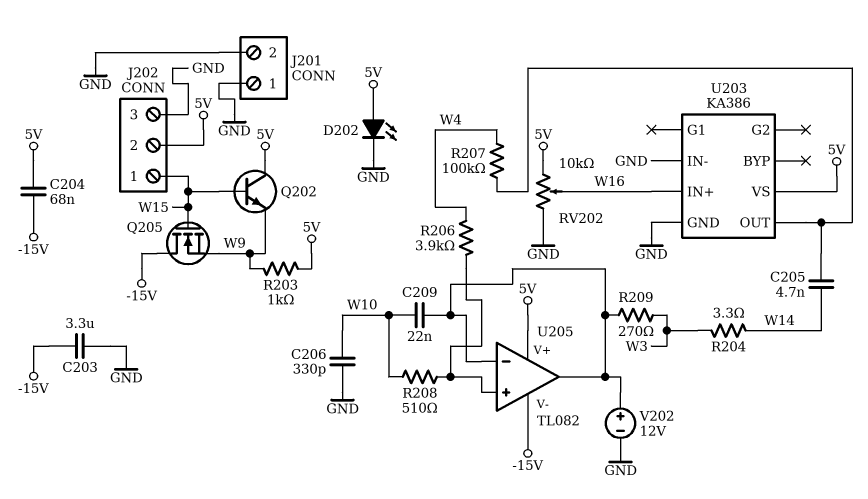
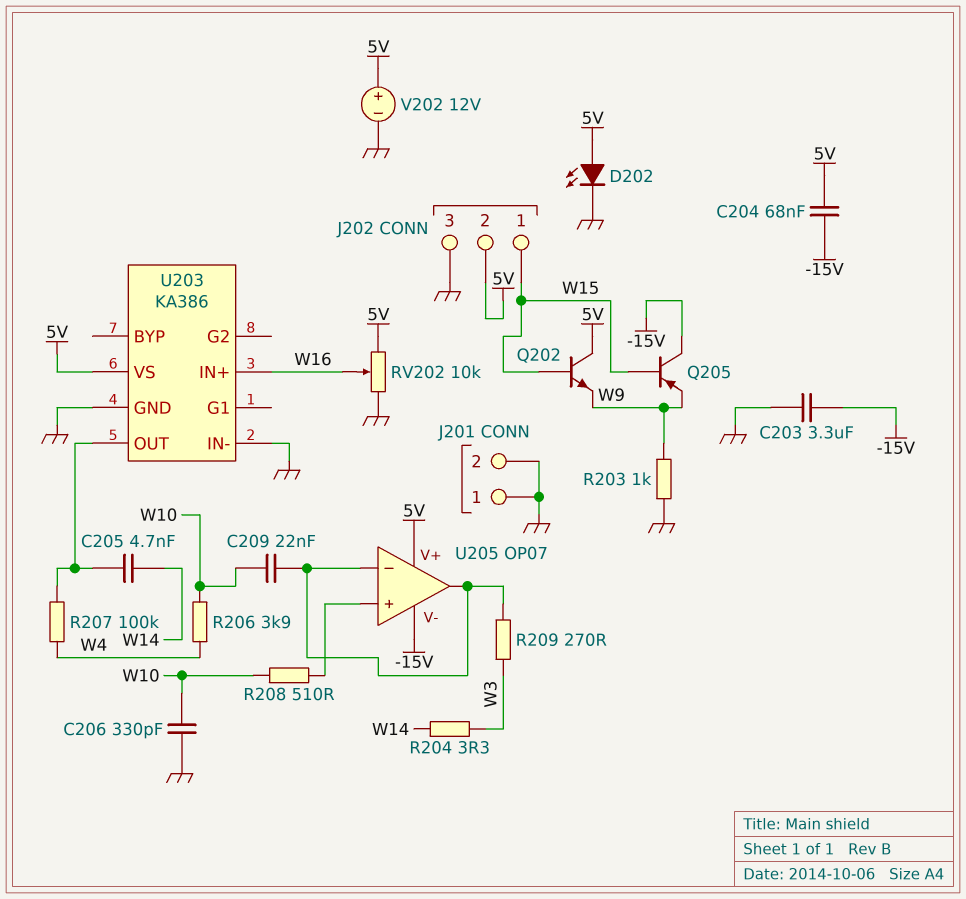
Q205: NMOS (G W15, D -15V, S W9) -> PNP (B W15, C -15V, E W9)
R203: 1k (5V, W9) -> 1k (GND, W9)
R206: 3.9k (U205/in+, W4) -> 3.9k (W4, W10)
U205: TL082 -> OP07
V202: 12V (plus U205/in-, minus GND) -> 12V (plus 5V, minus GND)

